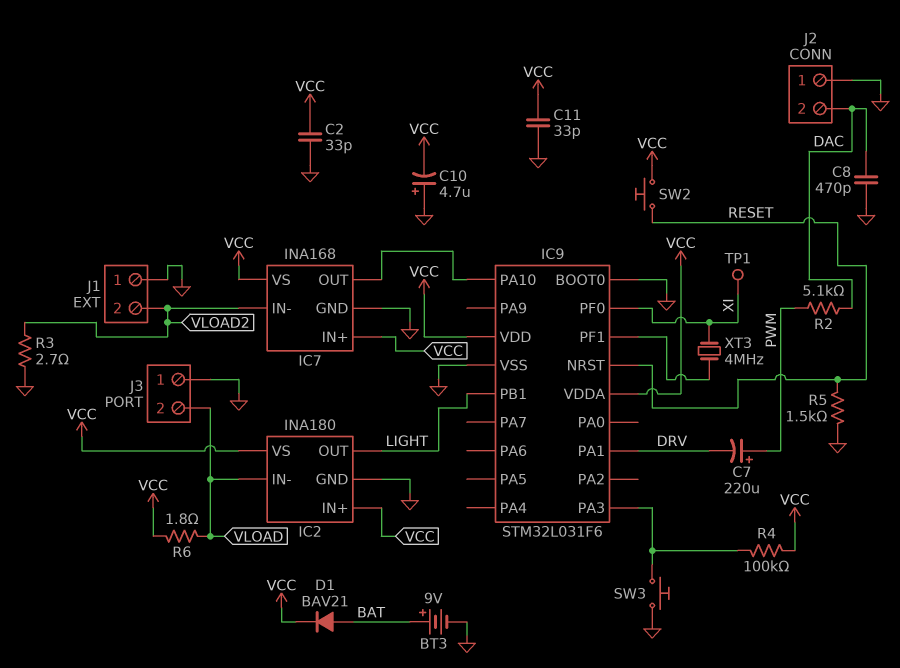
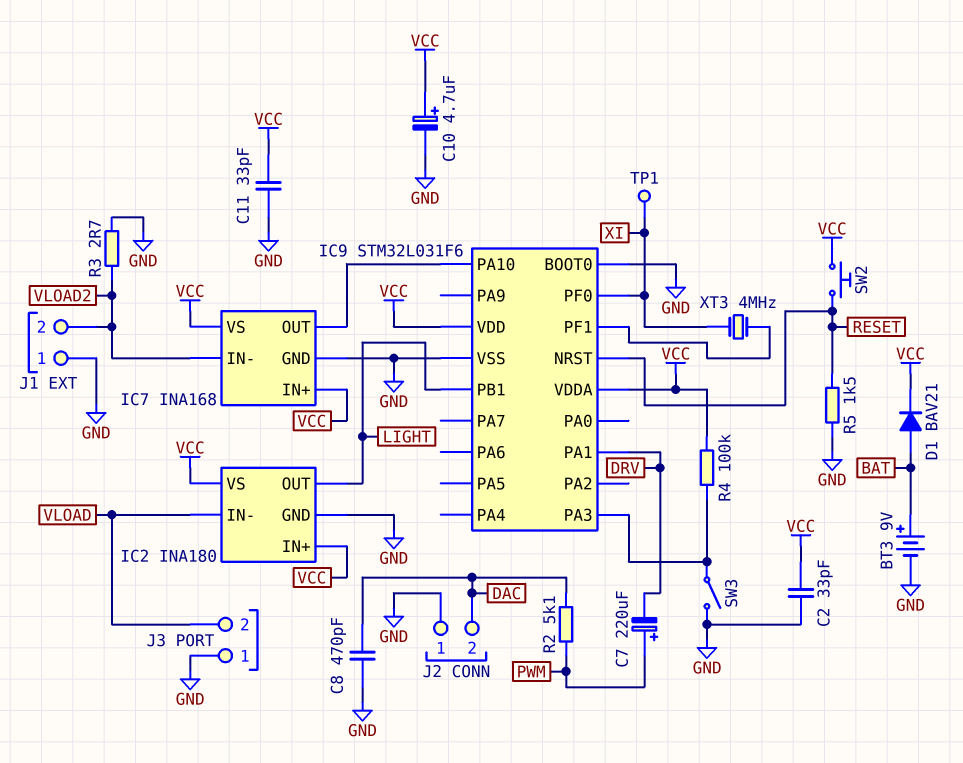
C10: 4.7uF (plus GND, minus VCC) -> 4.7uF (plus VCC, minus GND)
R6: 1.8 (VCC, VLOAD) -> none
SW3: button (GND, IC9/PA3) -> switch (GND, IC9/PA3)

